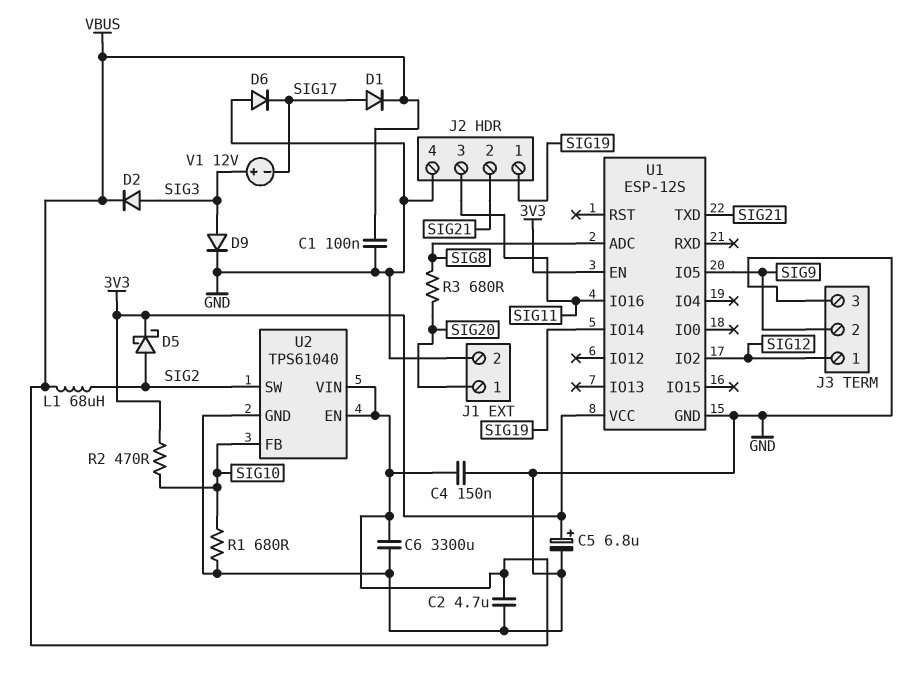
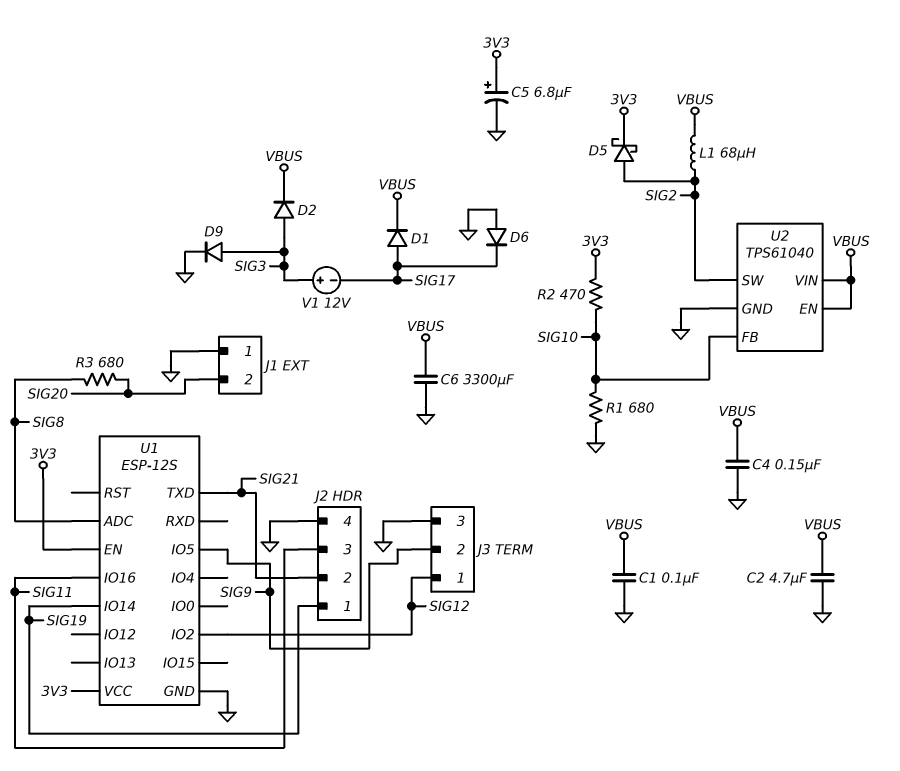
J1 pin 1: SIG20 -> GND
J1 pin 2: GND -> SIG20

